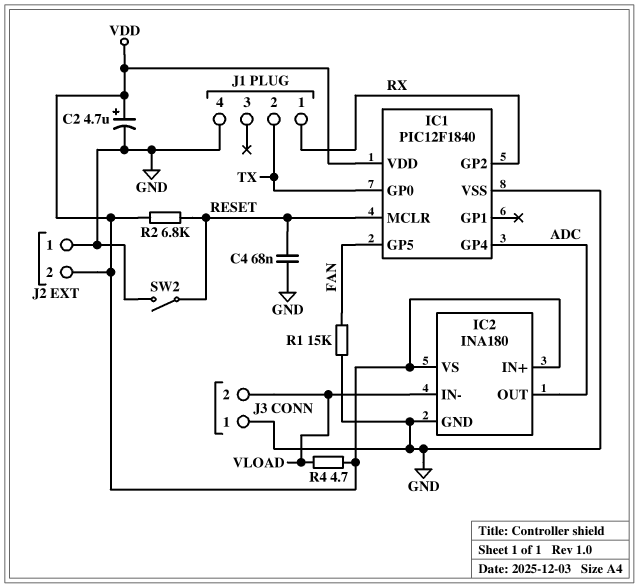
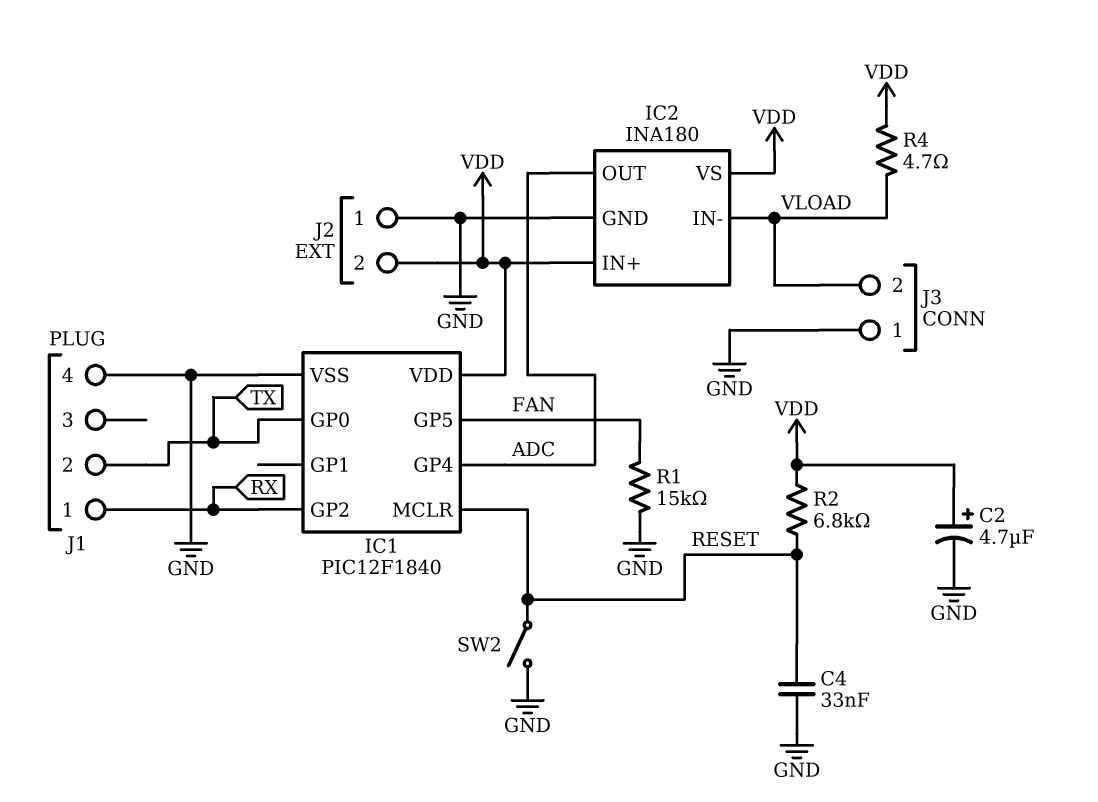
C4: 68nF (GND, RESET) -> 33nF (GND, RESET)

